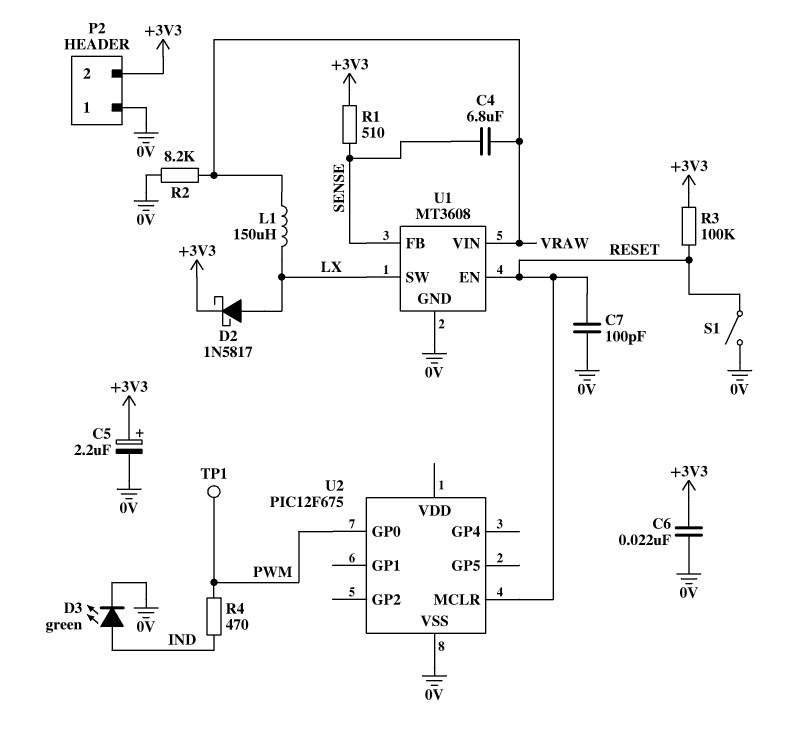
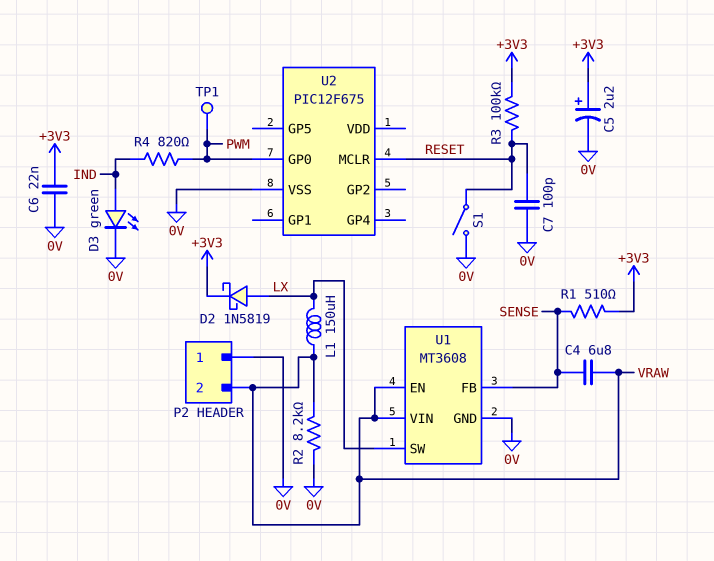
D2: schottky 1N5817 (A LX, K +3V3) -> schottky 1N5819 (A LX, K +3V3)
P2 pin 2: +3V3 -> VRAW
R4: 470 (IND, PWM) -> 820 (IND, PWM)
U1 pin EN: RESET -> VRAW

